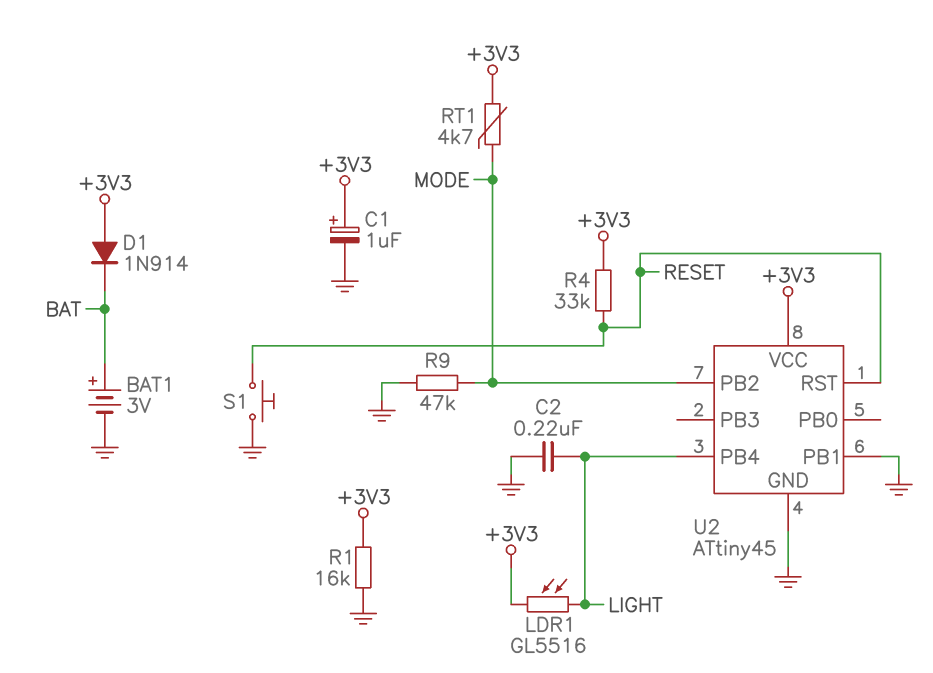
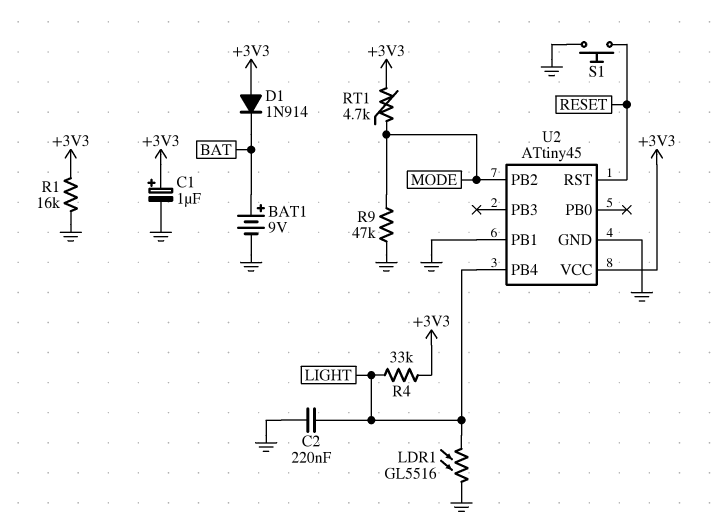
BAT1: 3V (plus BAT, minus GND) -> 9V (plus BAT, minus GND)
LDR1: GL5516 (+3V3, LIGHT) -> GL5516 (GND, LIGHT)
R4: 33k (+3V3, RESET) -> 33k (+3V3, LIGHT)

